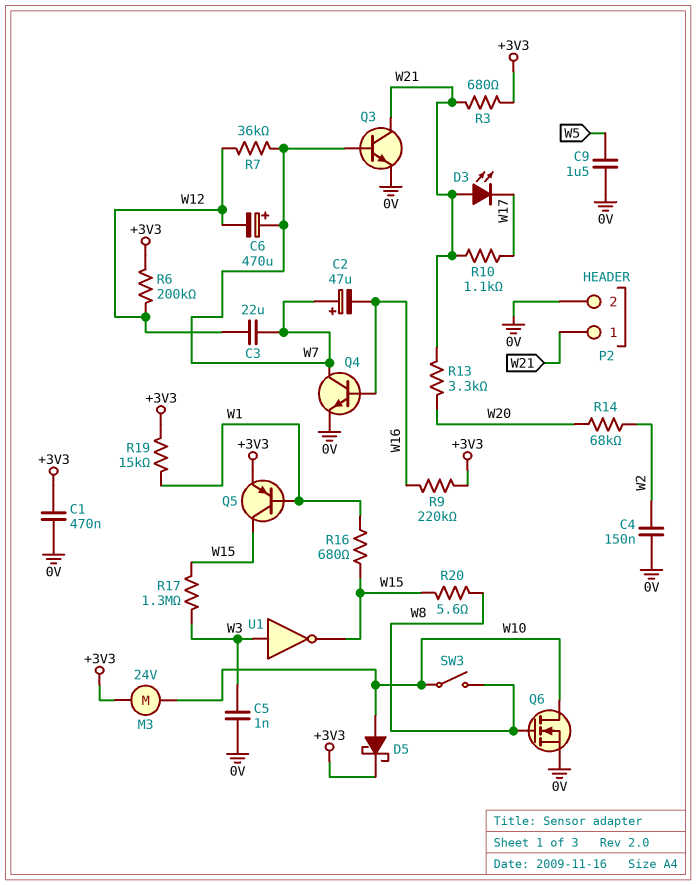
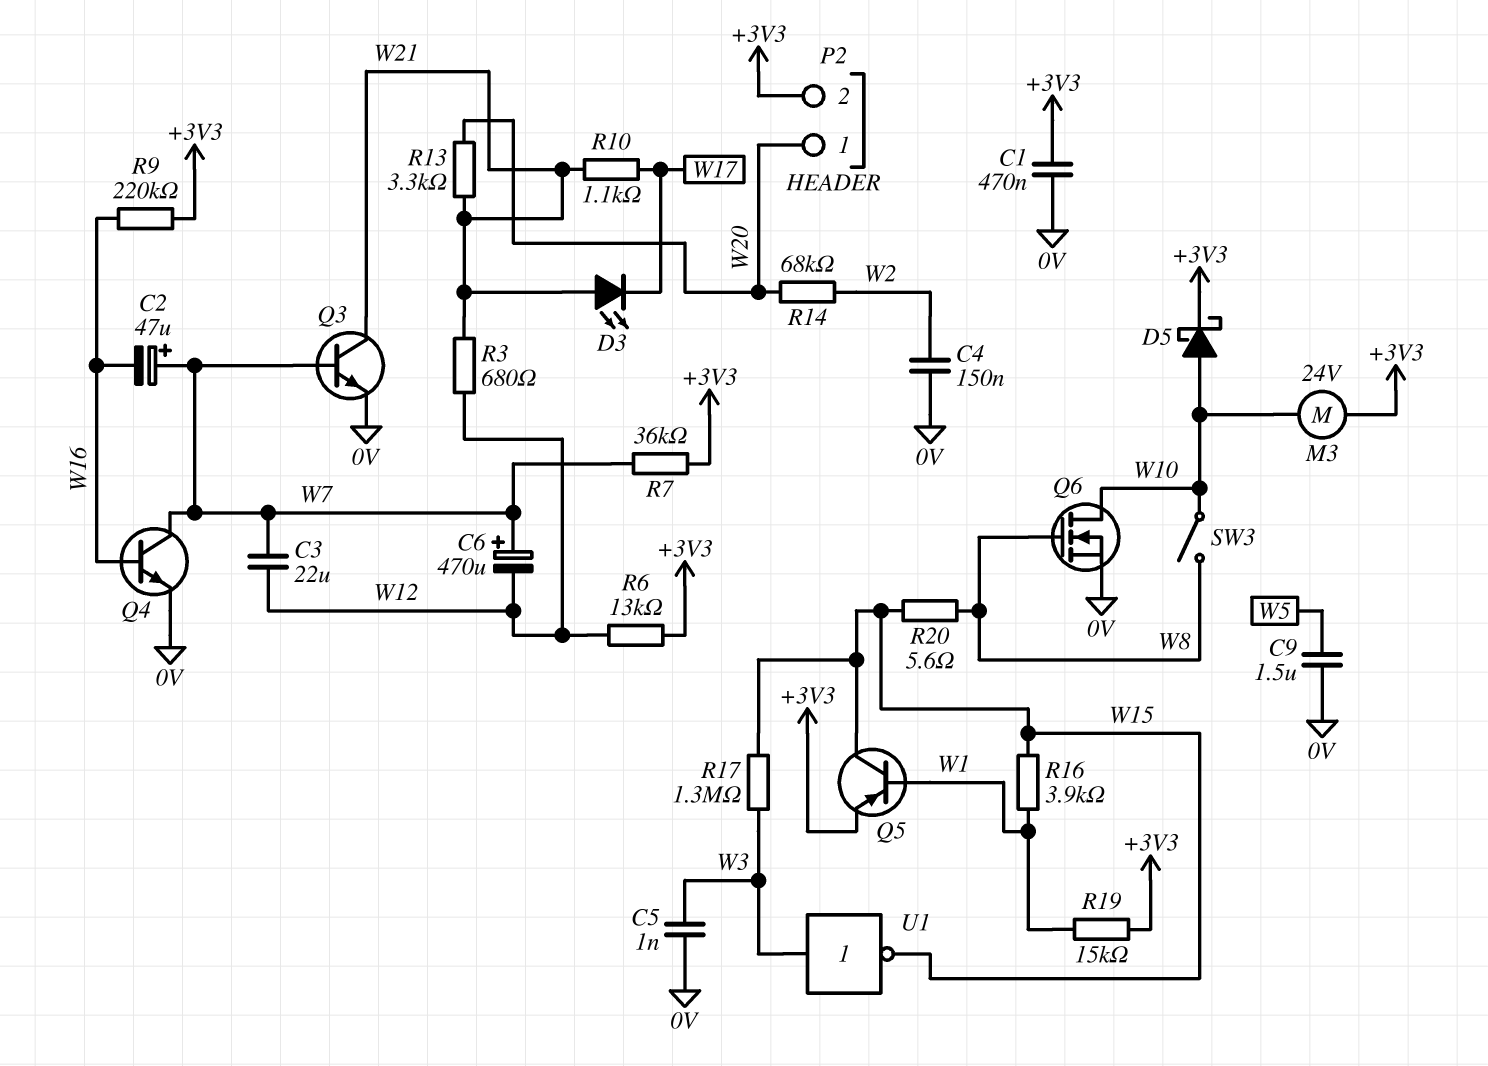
P2 pin 1: W21 -> W20
P2 pin 2: 0V -> +3V3
R3: 680 (+3V3, W21) -> 680 (W12, W21)
R6: 200k (+3V3, W12) -> 13k (+3V3, W12)
R7: 36k (W7, W12) -> 36k (+3V3, W7)
R16: 680 (W1, W15) -> 3.9k (W1, W15)

